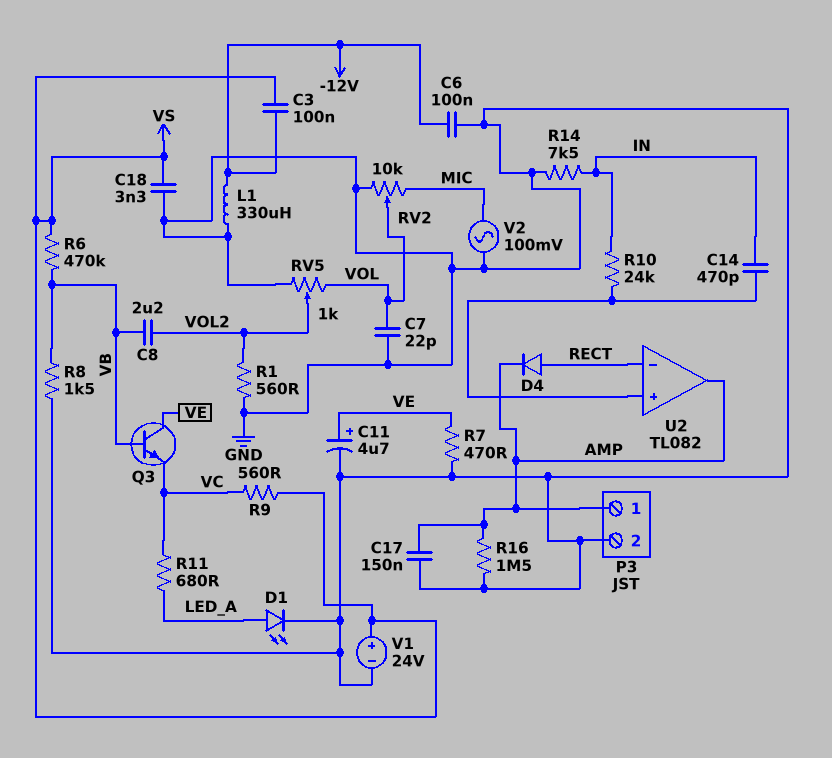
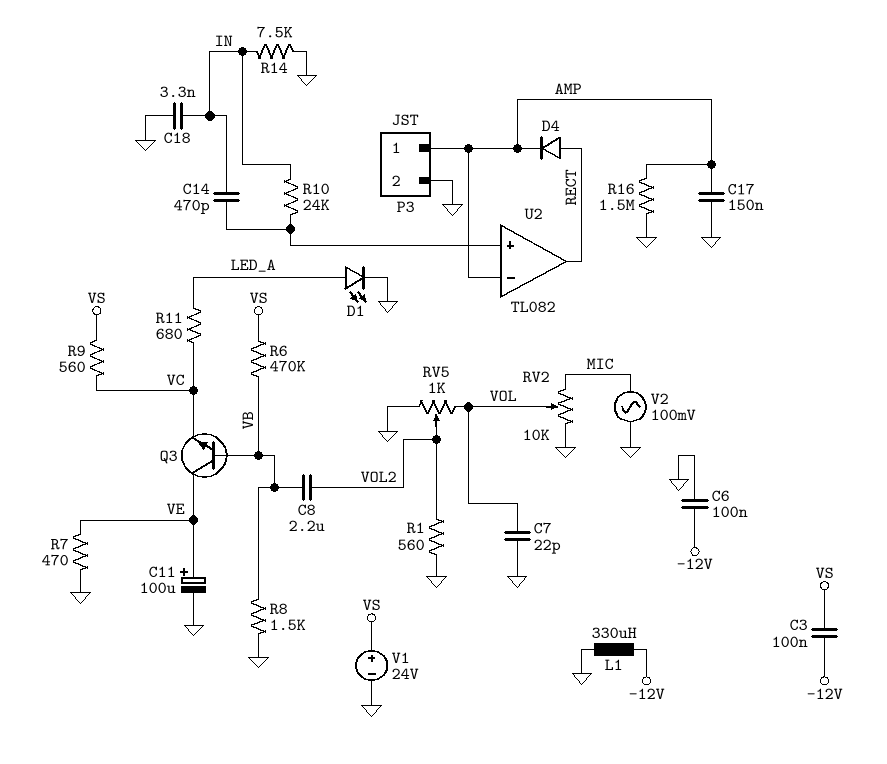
C11: 4.7uF (plus VE, minus GND) -> 100uF (plus VE, minus GND)
C18: 3.3nF (GND, VS) -> 3.3nF (GND, IN)
U2 pin in-: RECT -> AMP
U2 pin out: AMP -> RECT

